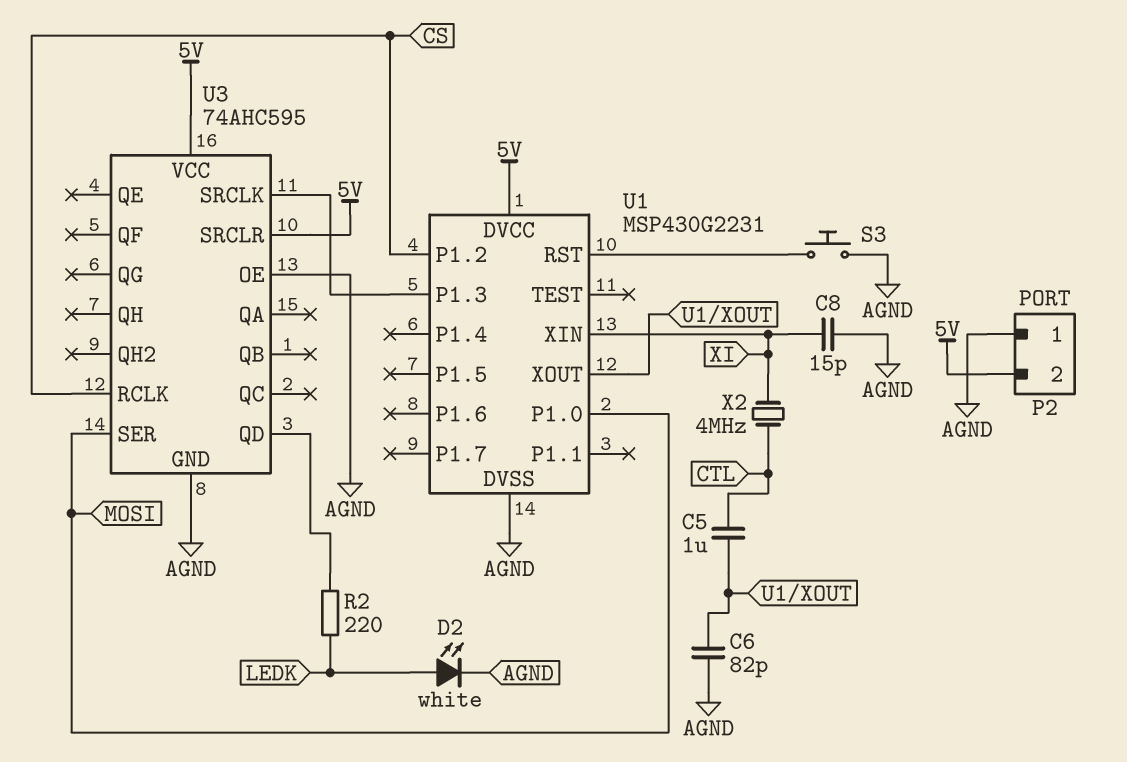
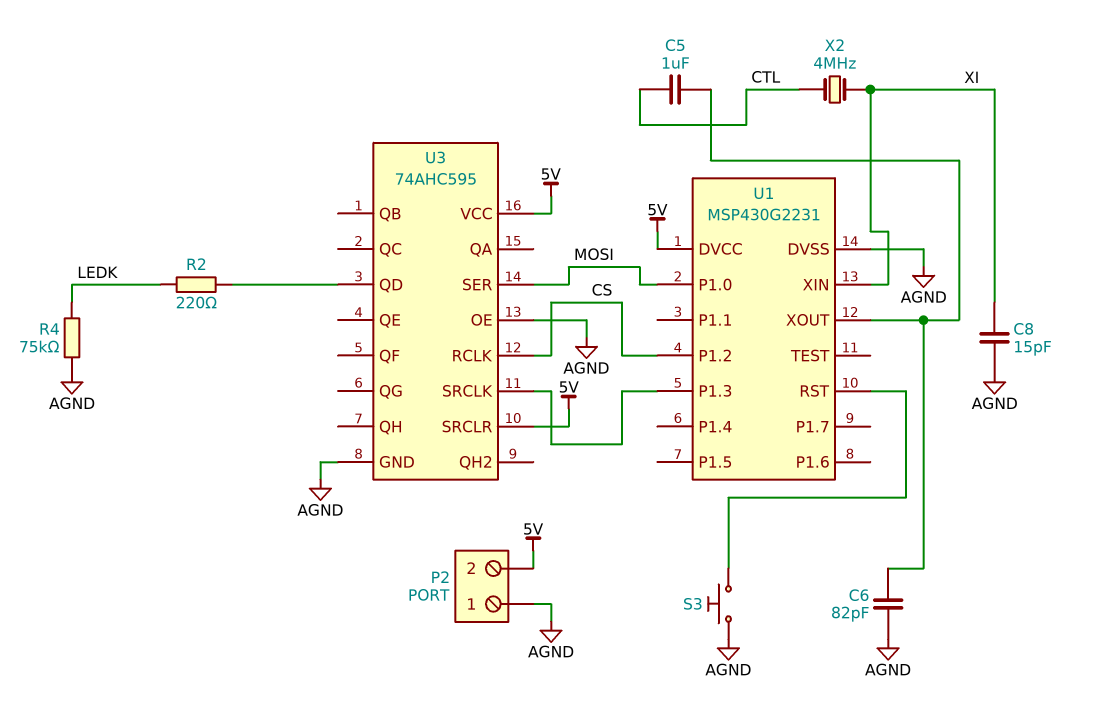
D2: LED white (A LEDK, K AGND) -> none
R4: none -> 75k (AGND, LEDK)

